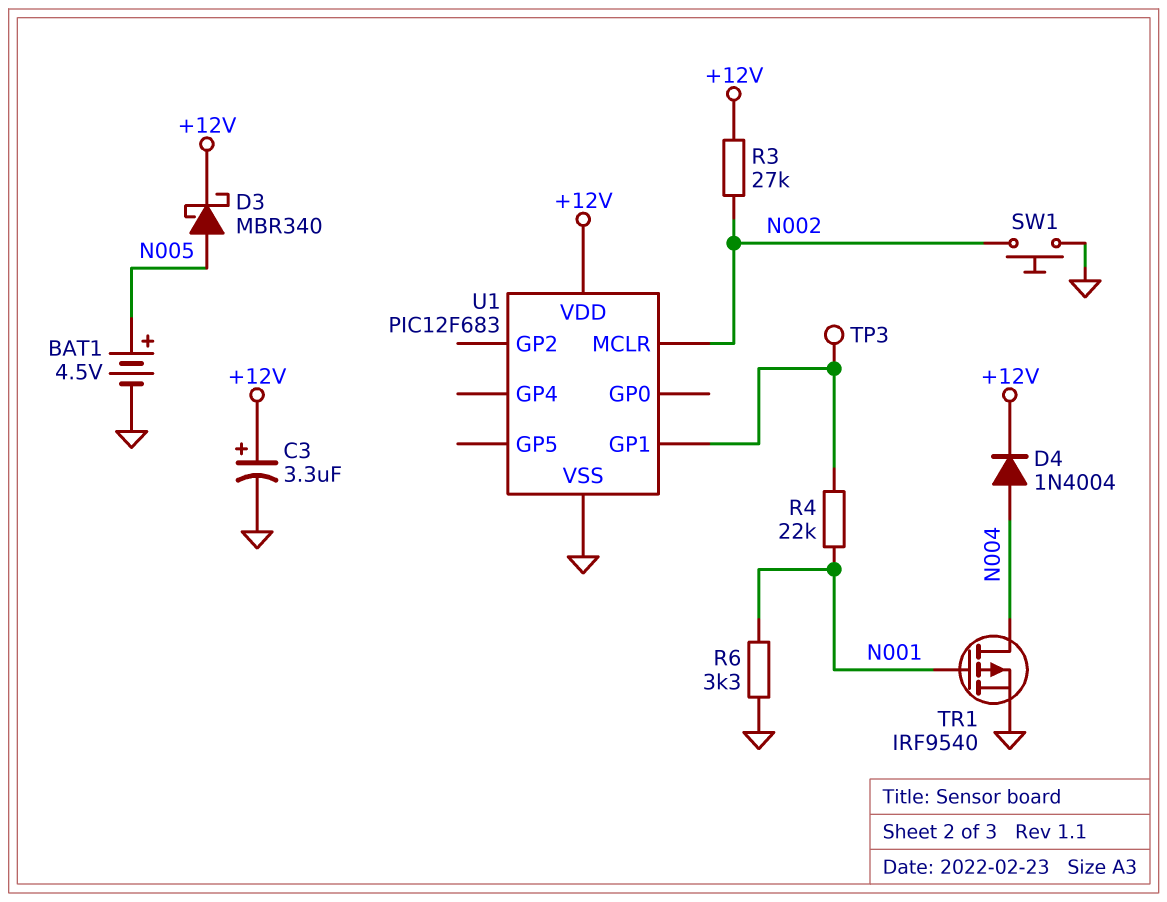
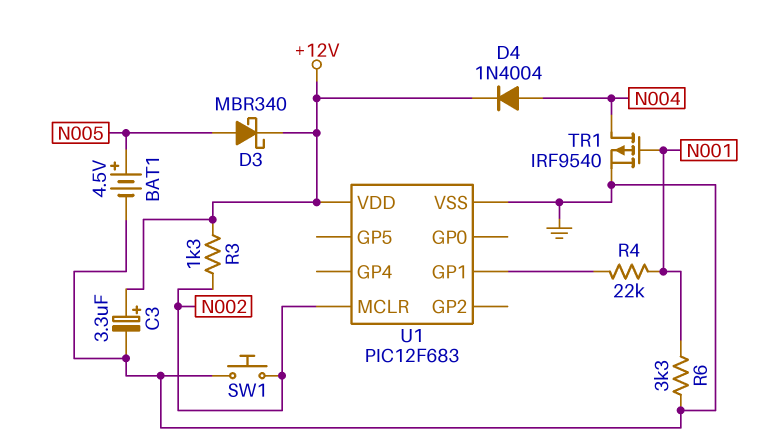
R3: 27k (+12V, N002) -> 1.3k (+12V, N002)
TP3: test point (U1/GP1) -> none

